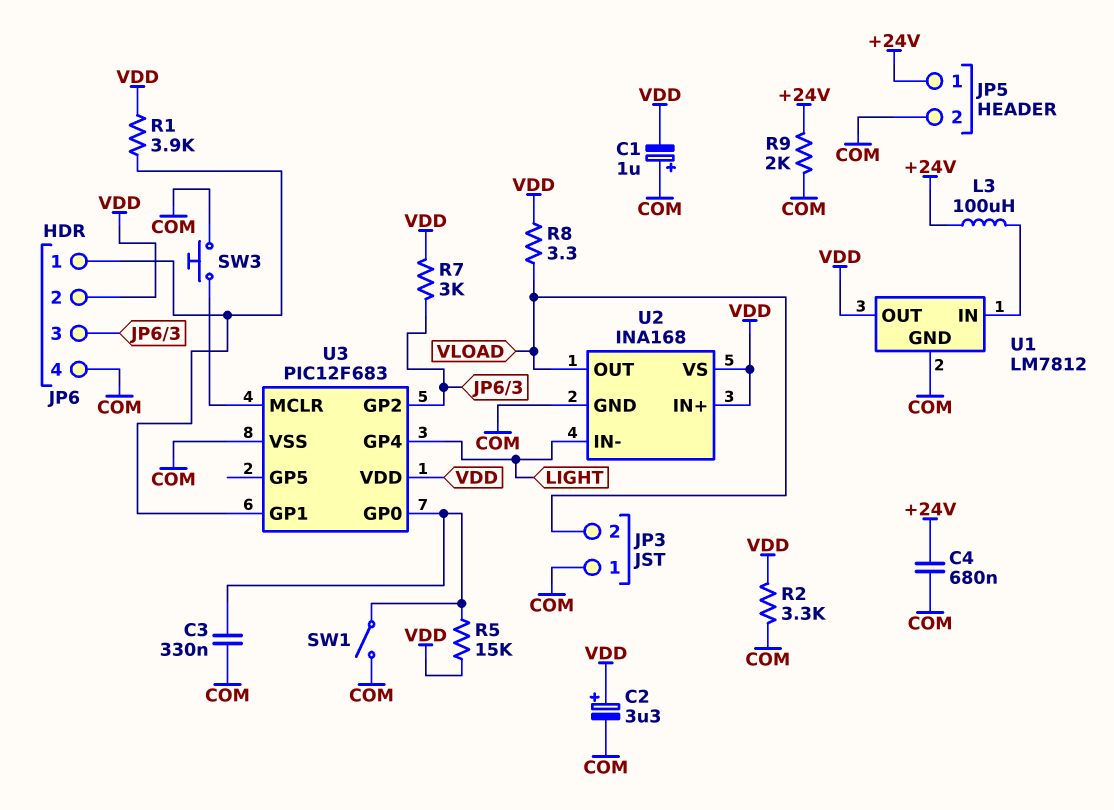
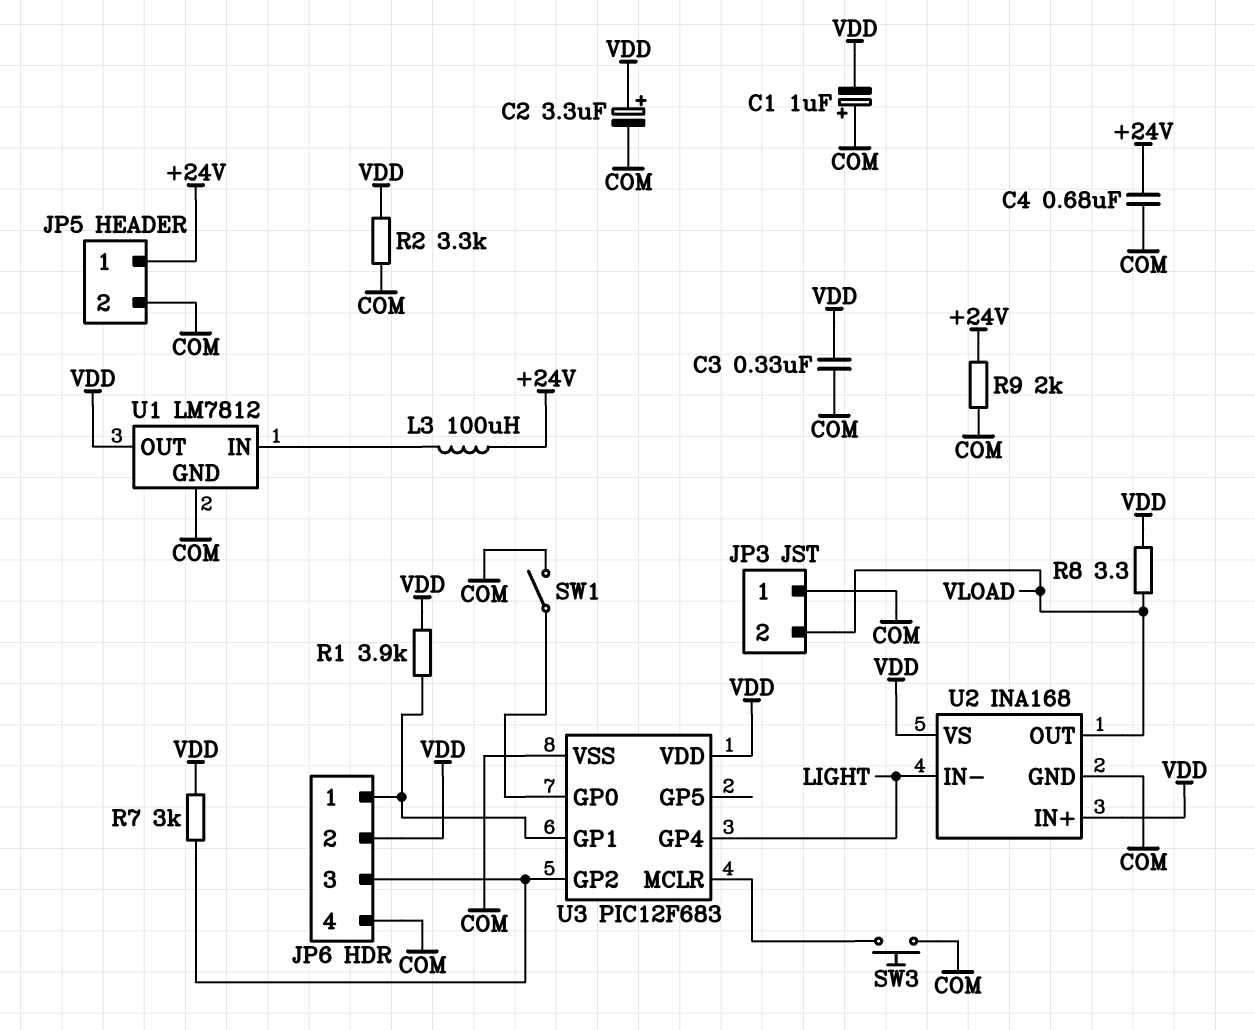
C3: 330nF (COM, U3/GP0) -> 330nF (COM, VDD)
R5: 15k (U3/GP0, VDD) -> none

